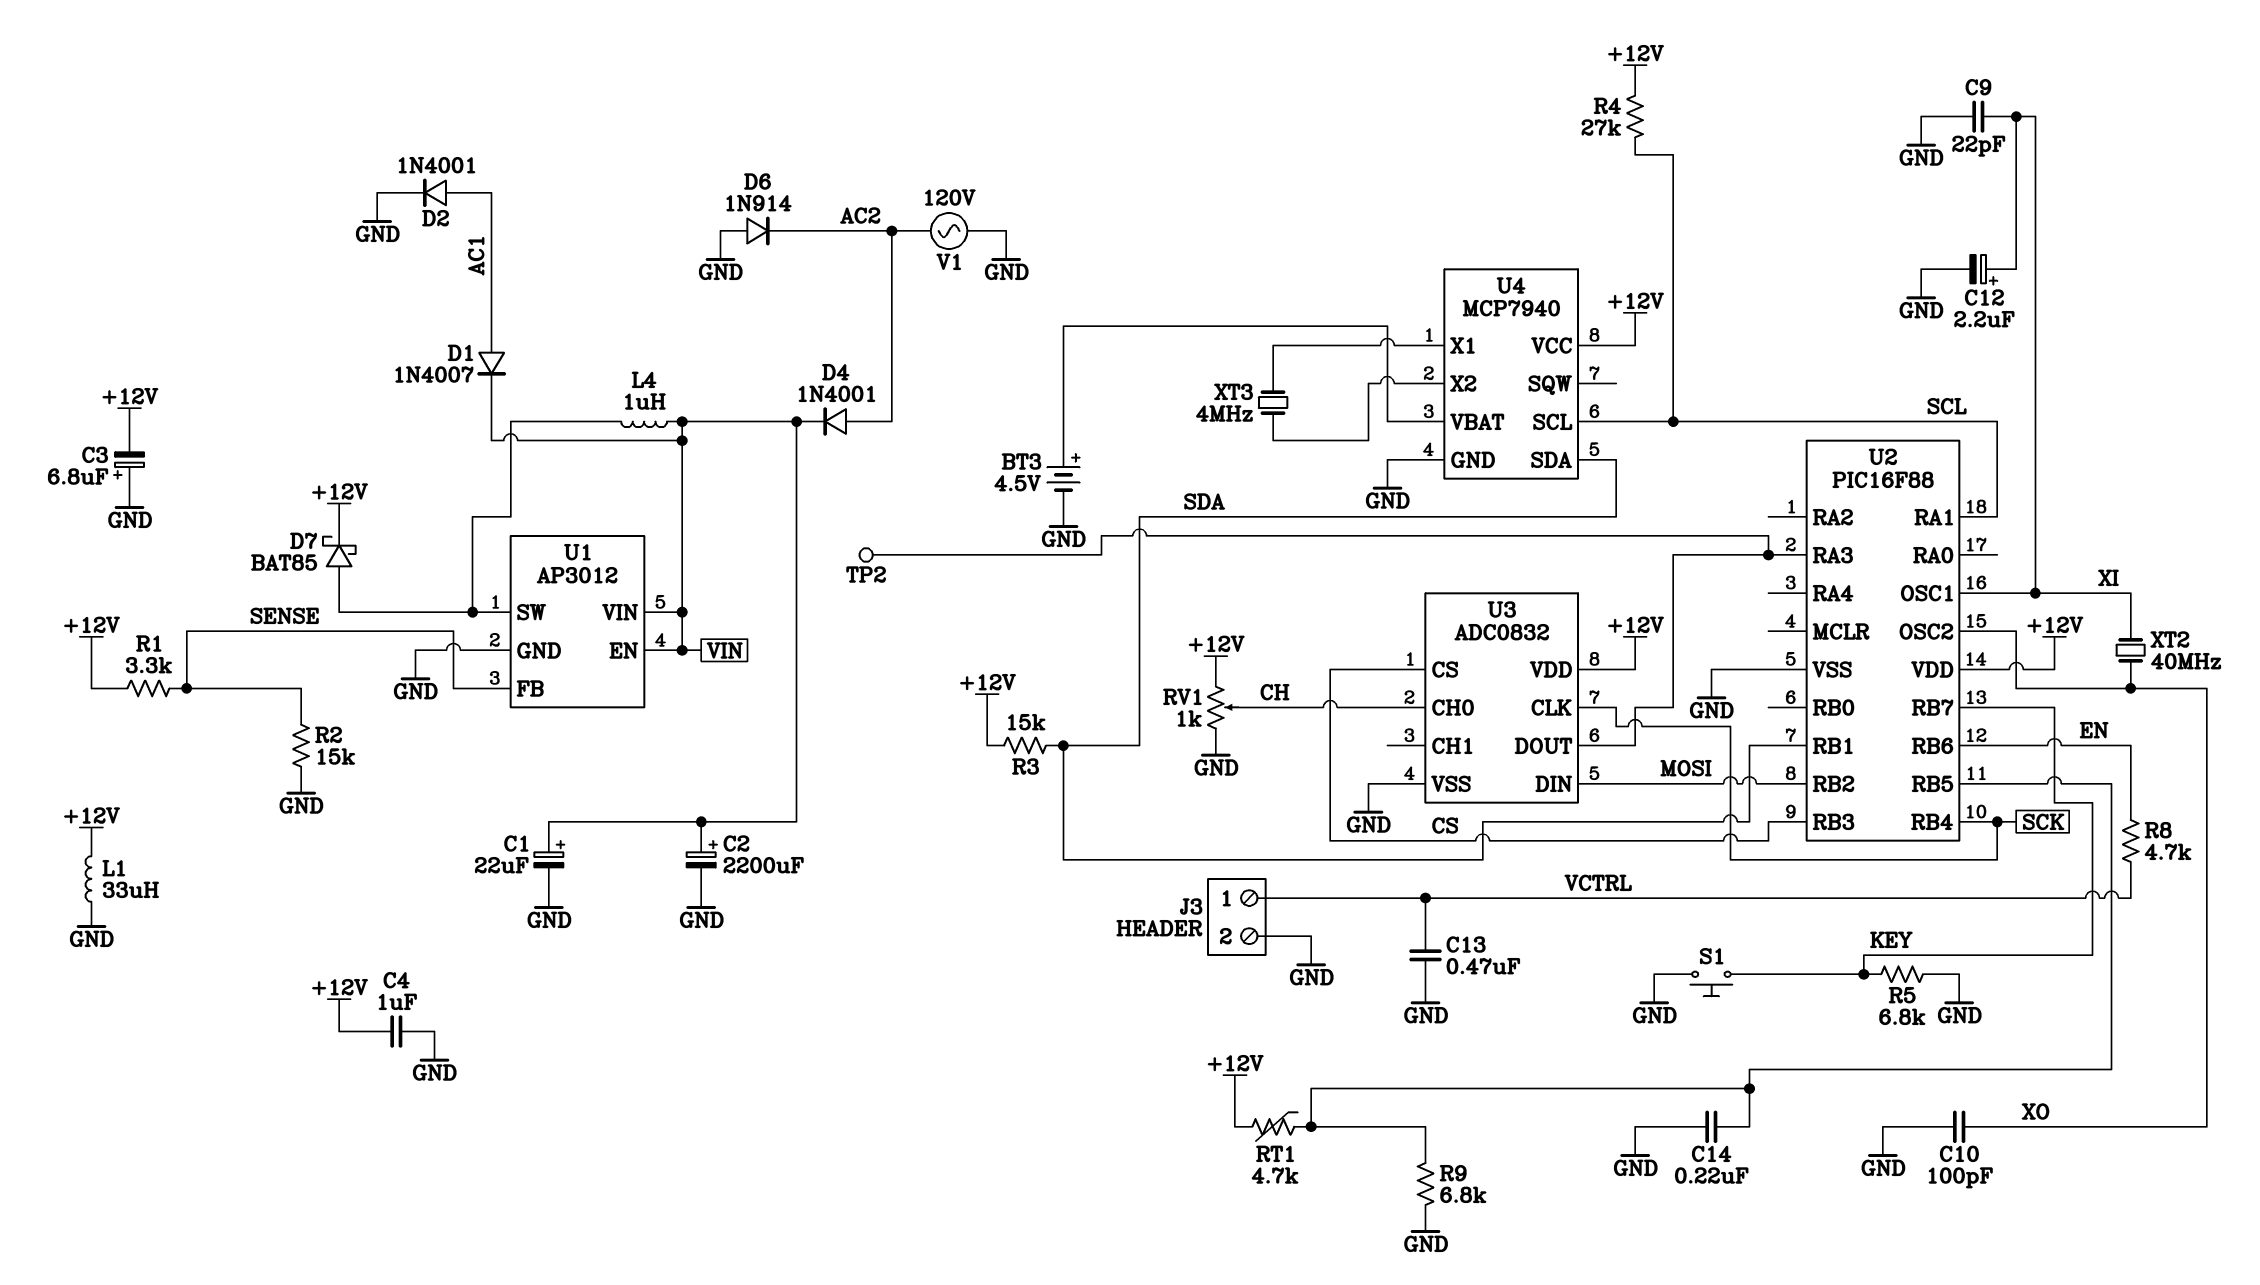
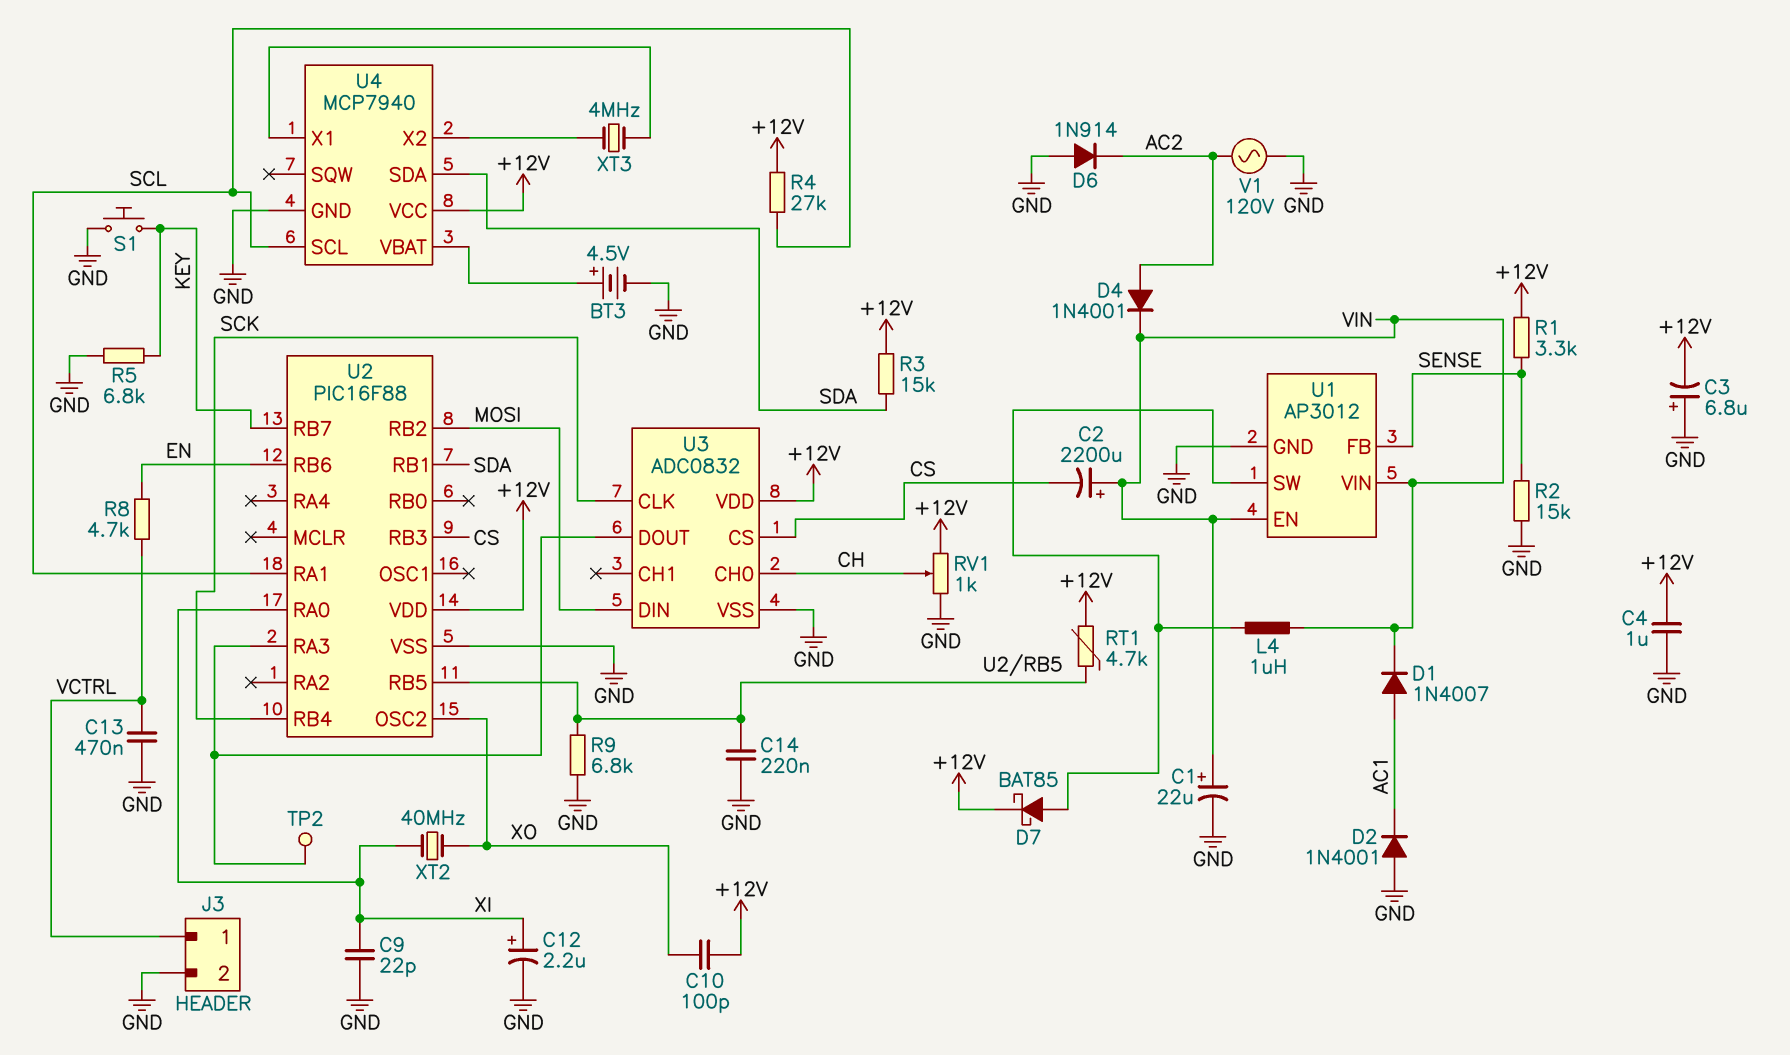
C2: 2200uF (plus VIN, minus GND) -> 2200uF (plus VIN, minus CS)
C10: 100pF (GND, XO) -> 100pF (+12V, XO)
D2: diode 1N4001 (A AC1, K GND) -> diode 1N4001 (A GND, K AC1)
L1: 33uH (+12V, GND) -> none
U2 pin OSC1: XI -> none
U2 pin RA0: none -> XI

